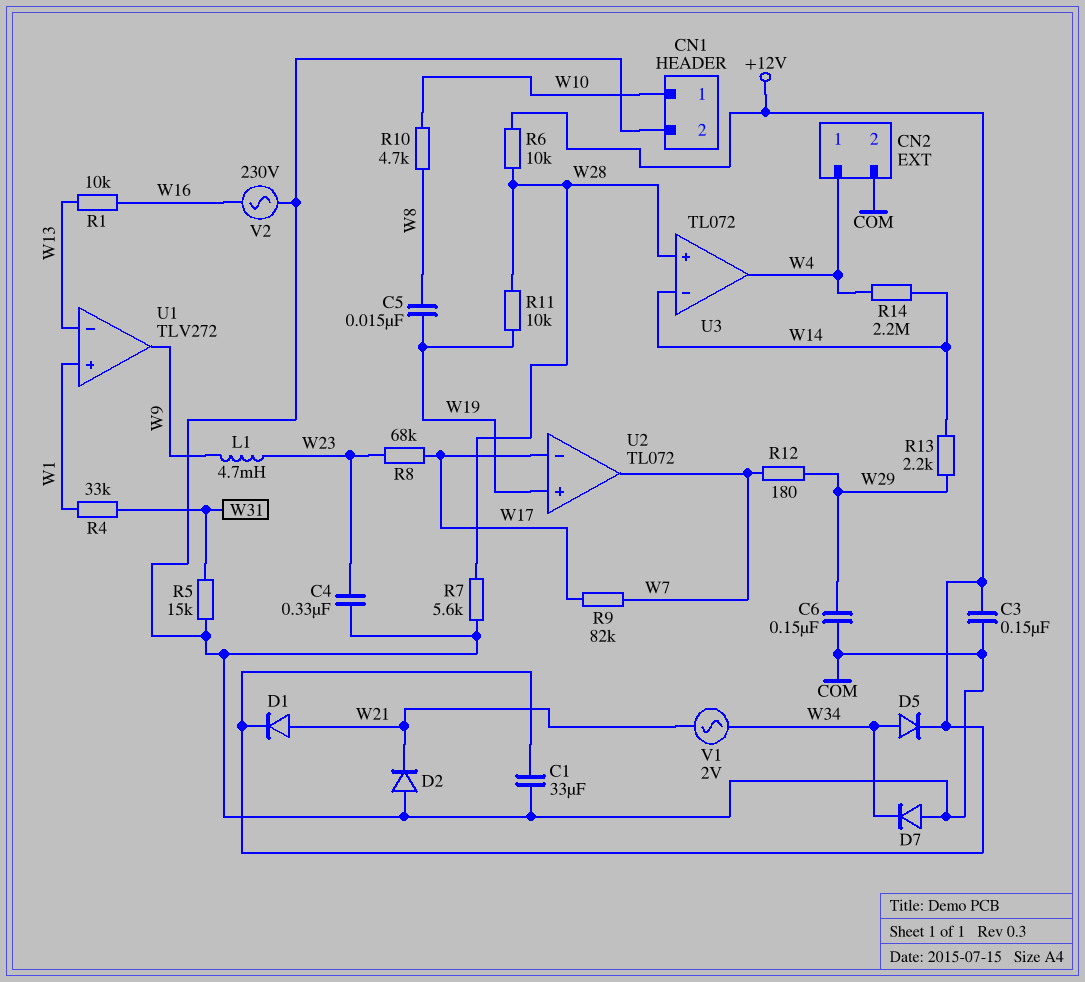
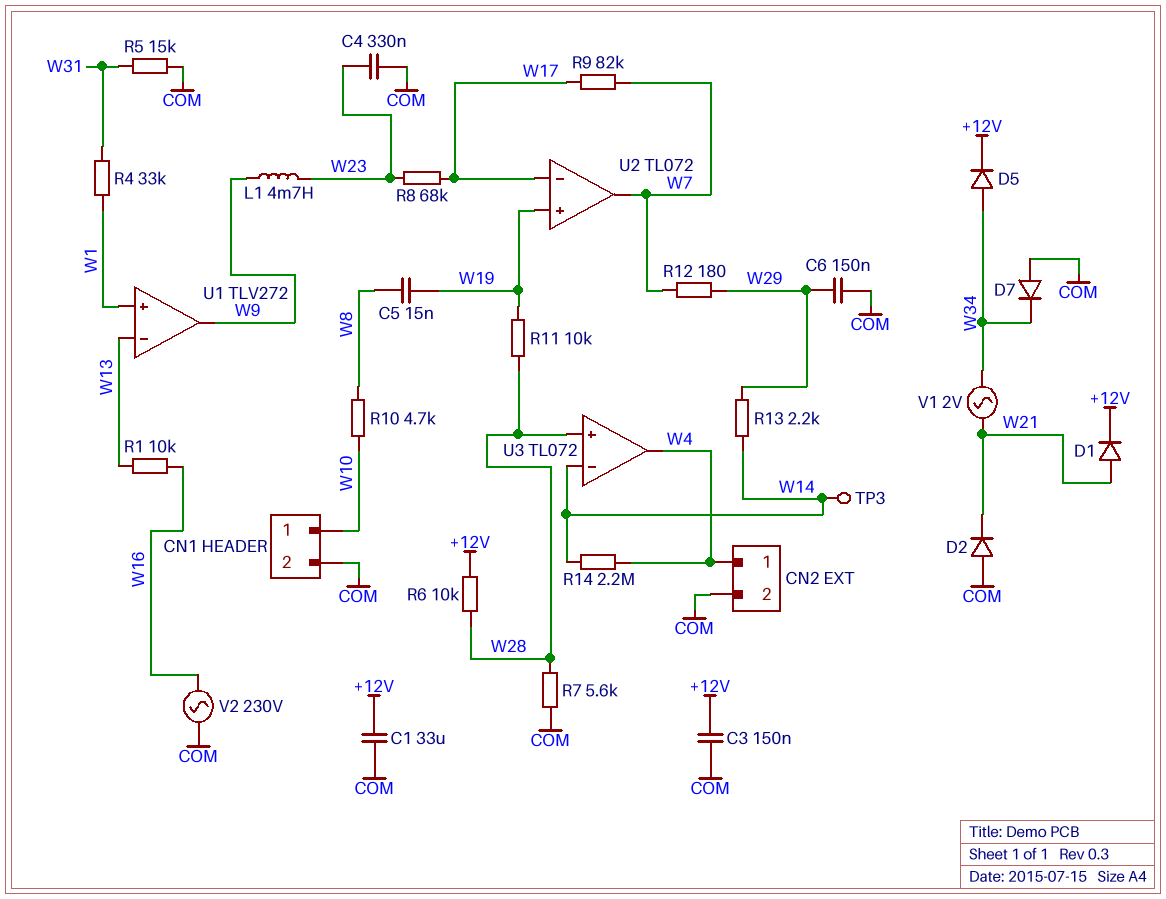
TP3: none -> test point (W14)

